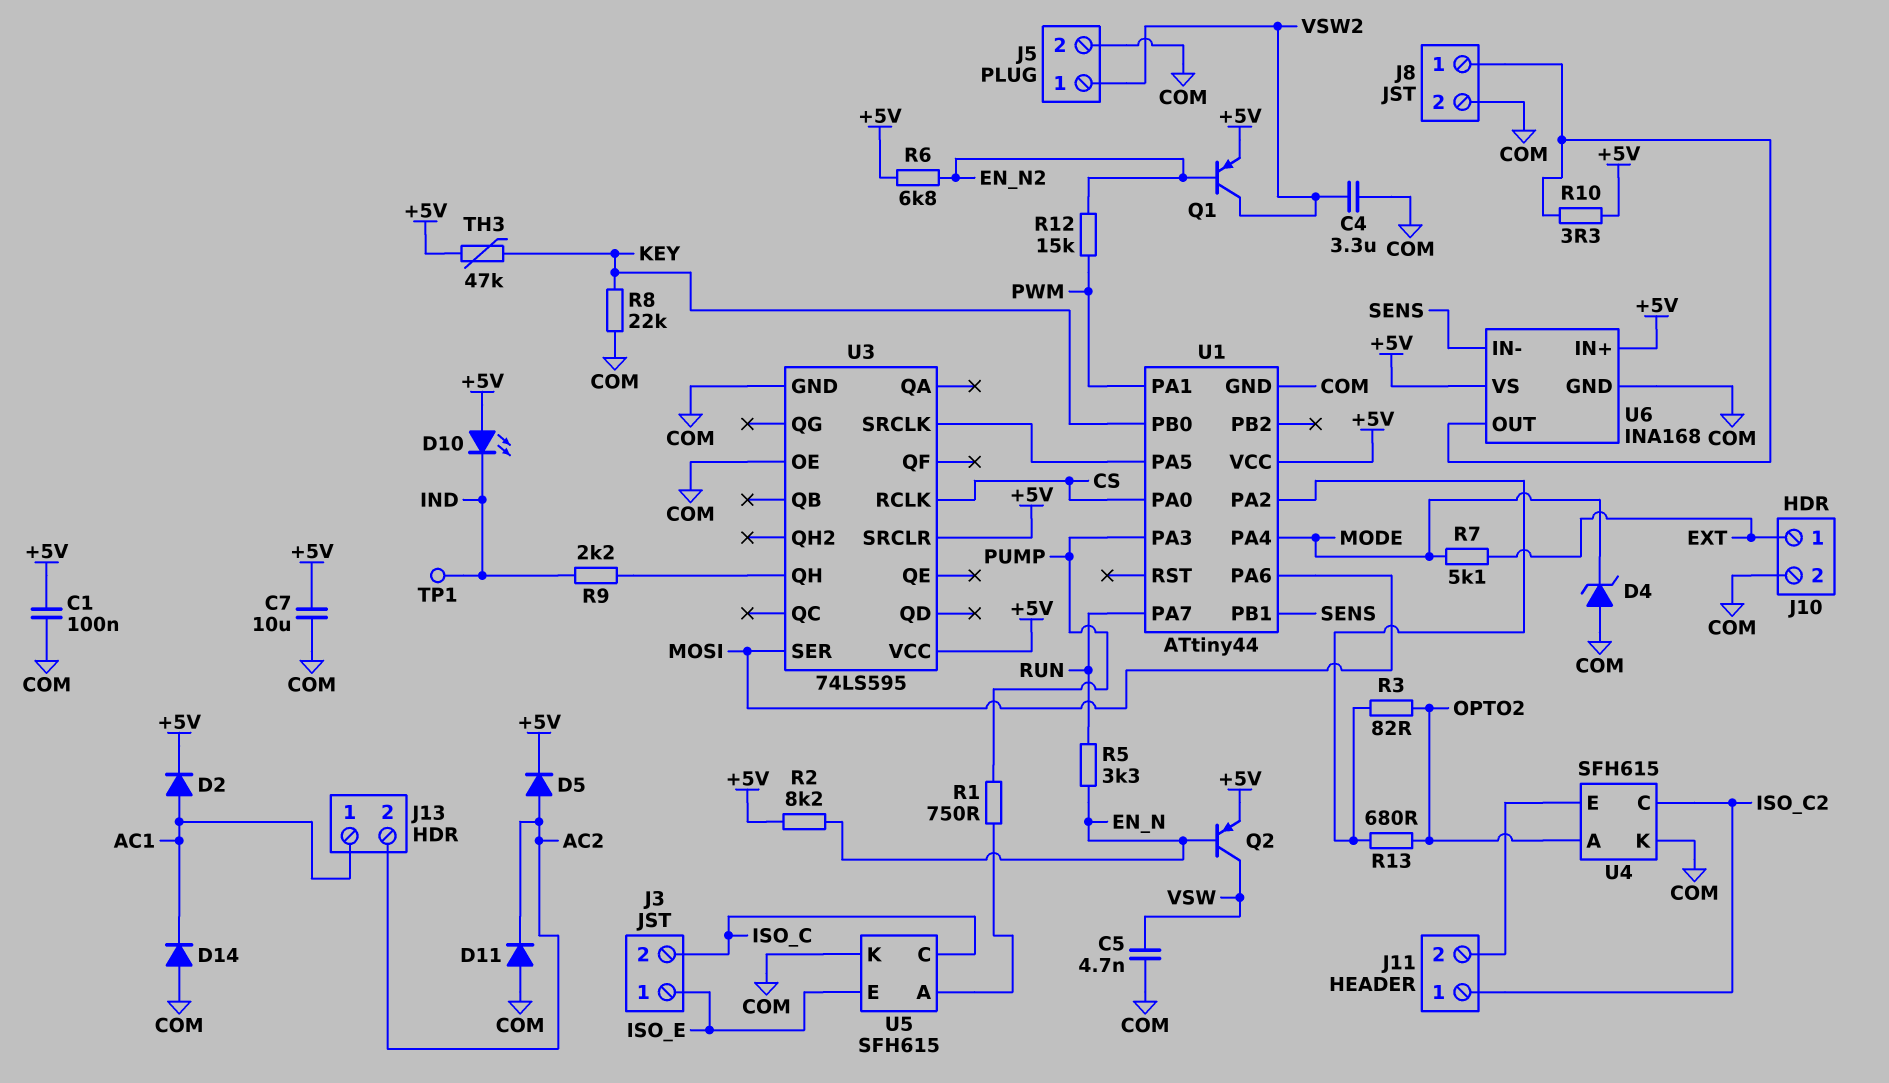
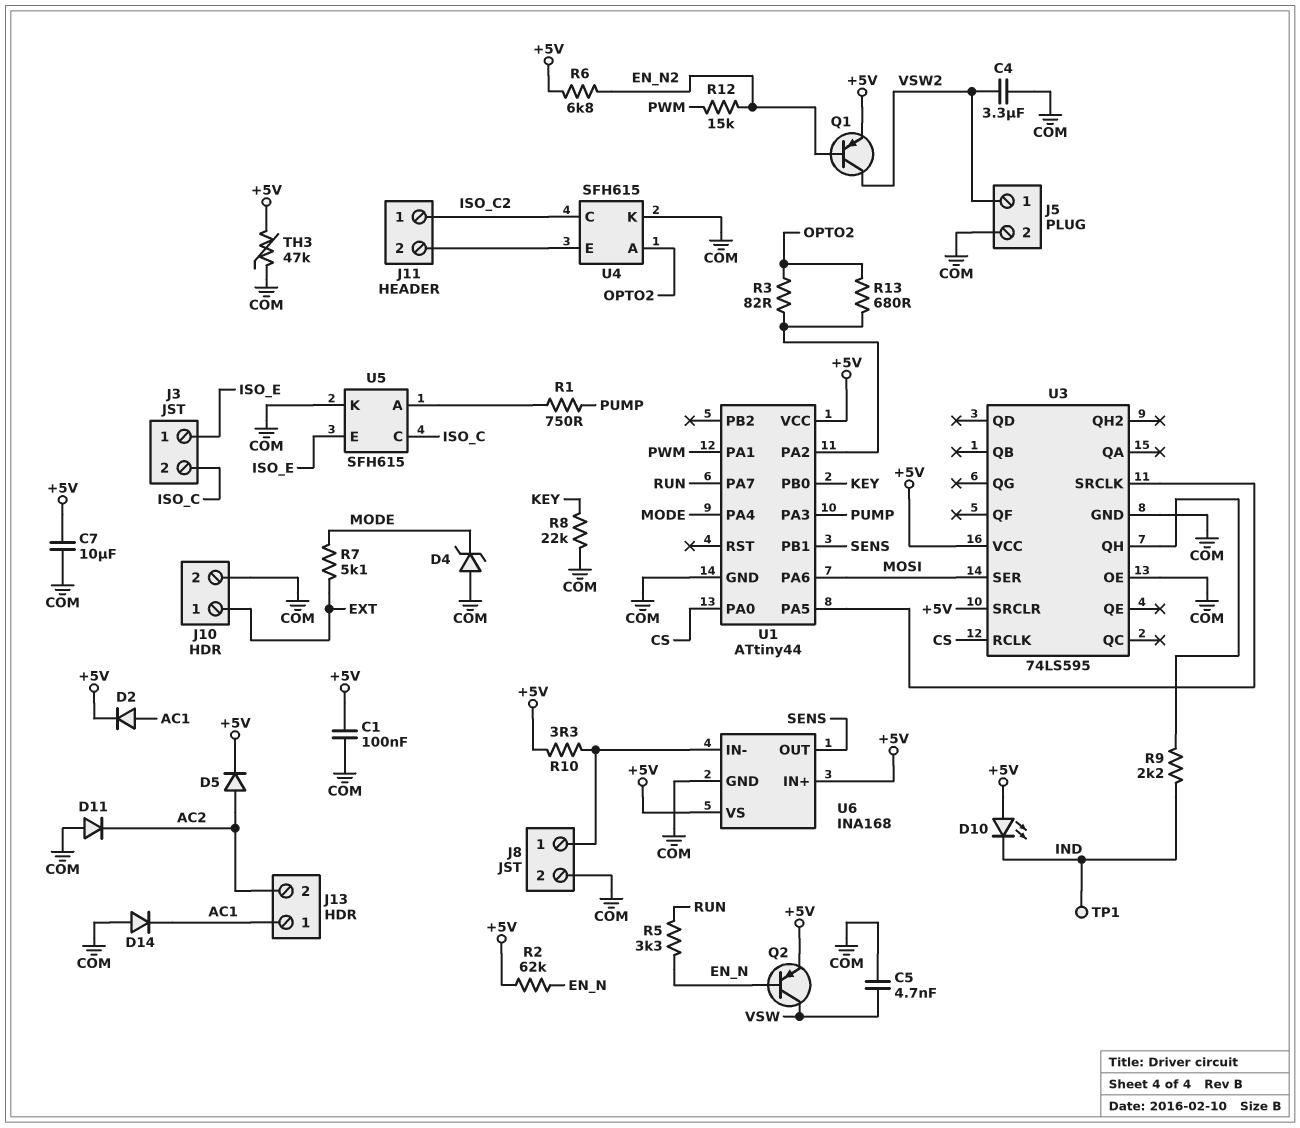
R2: 8.2k (+5V, EN_N) -> 62k (+5V, EN_N)
TH3: 47k (+5V, KEY) -> 47k (+5V, COM)
U6 pin IN-: SENS -> J8/1
U6 pin OUT: J8/1 -> SENS

